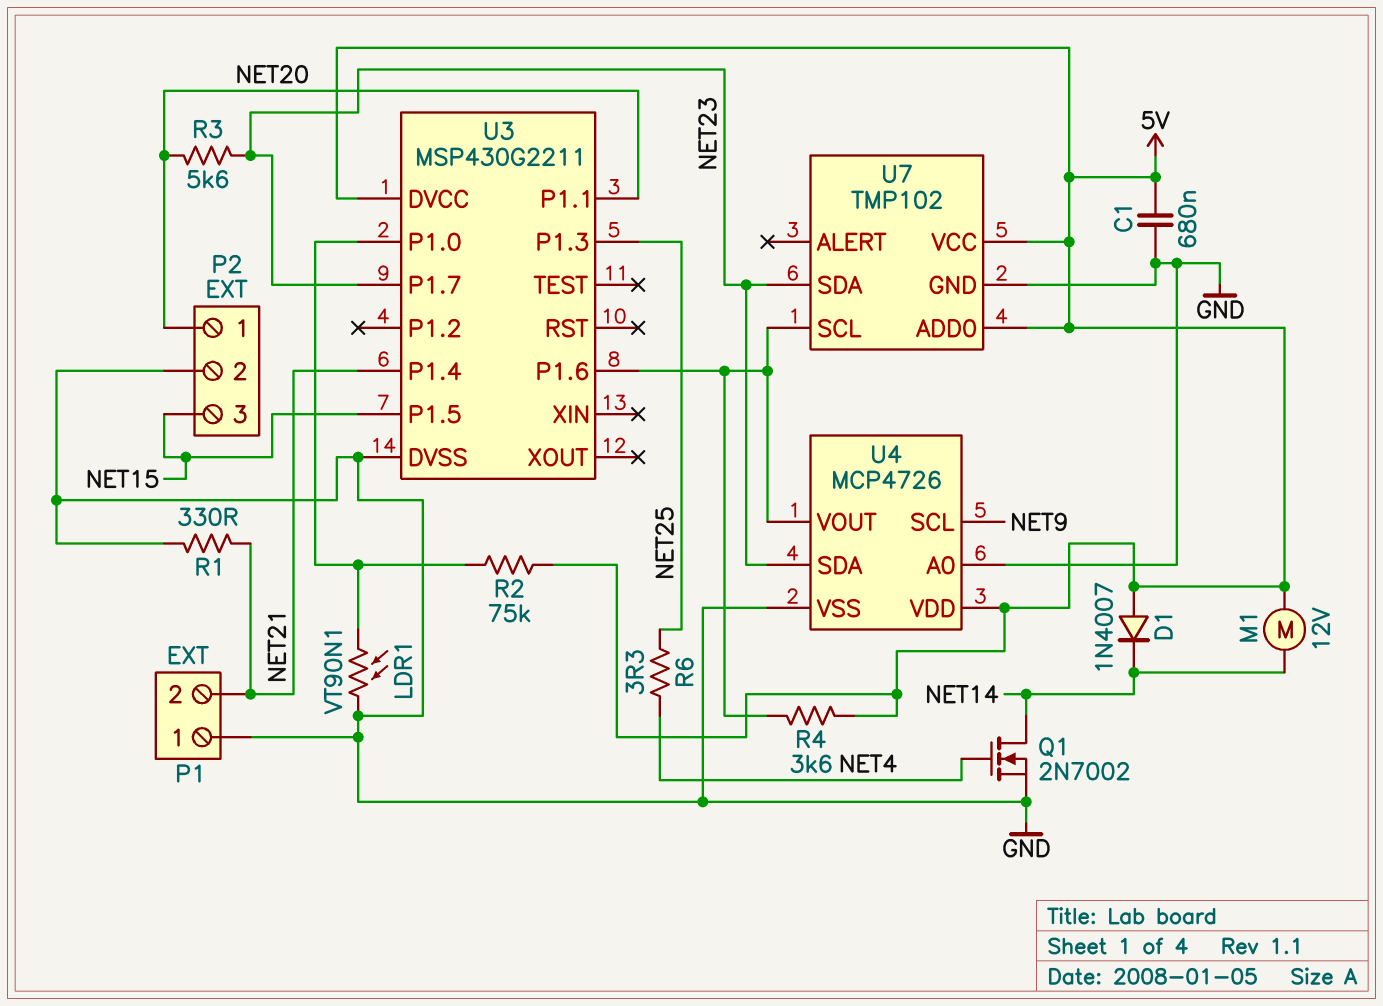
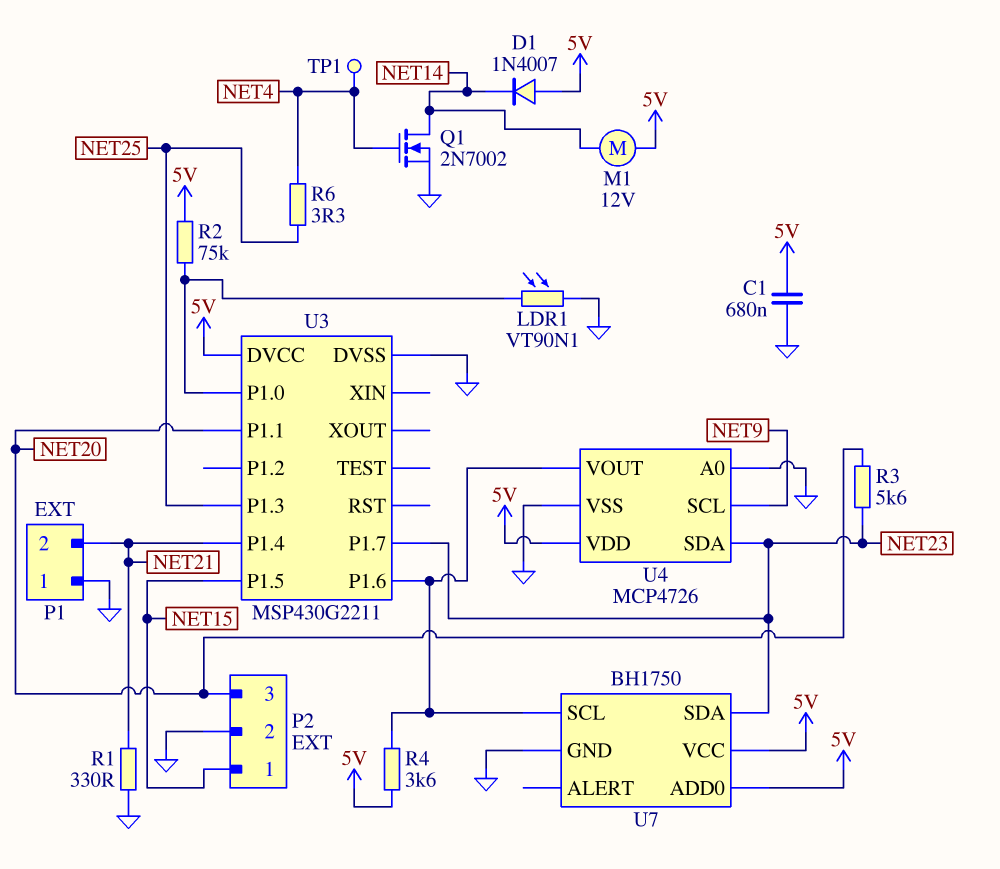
P2 pin 1: NET20 -> NET15
P2 pin 3: NET15 -> NET20
TP1: none -> test point (NET4)
U7: TMP102 -> BH1750

